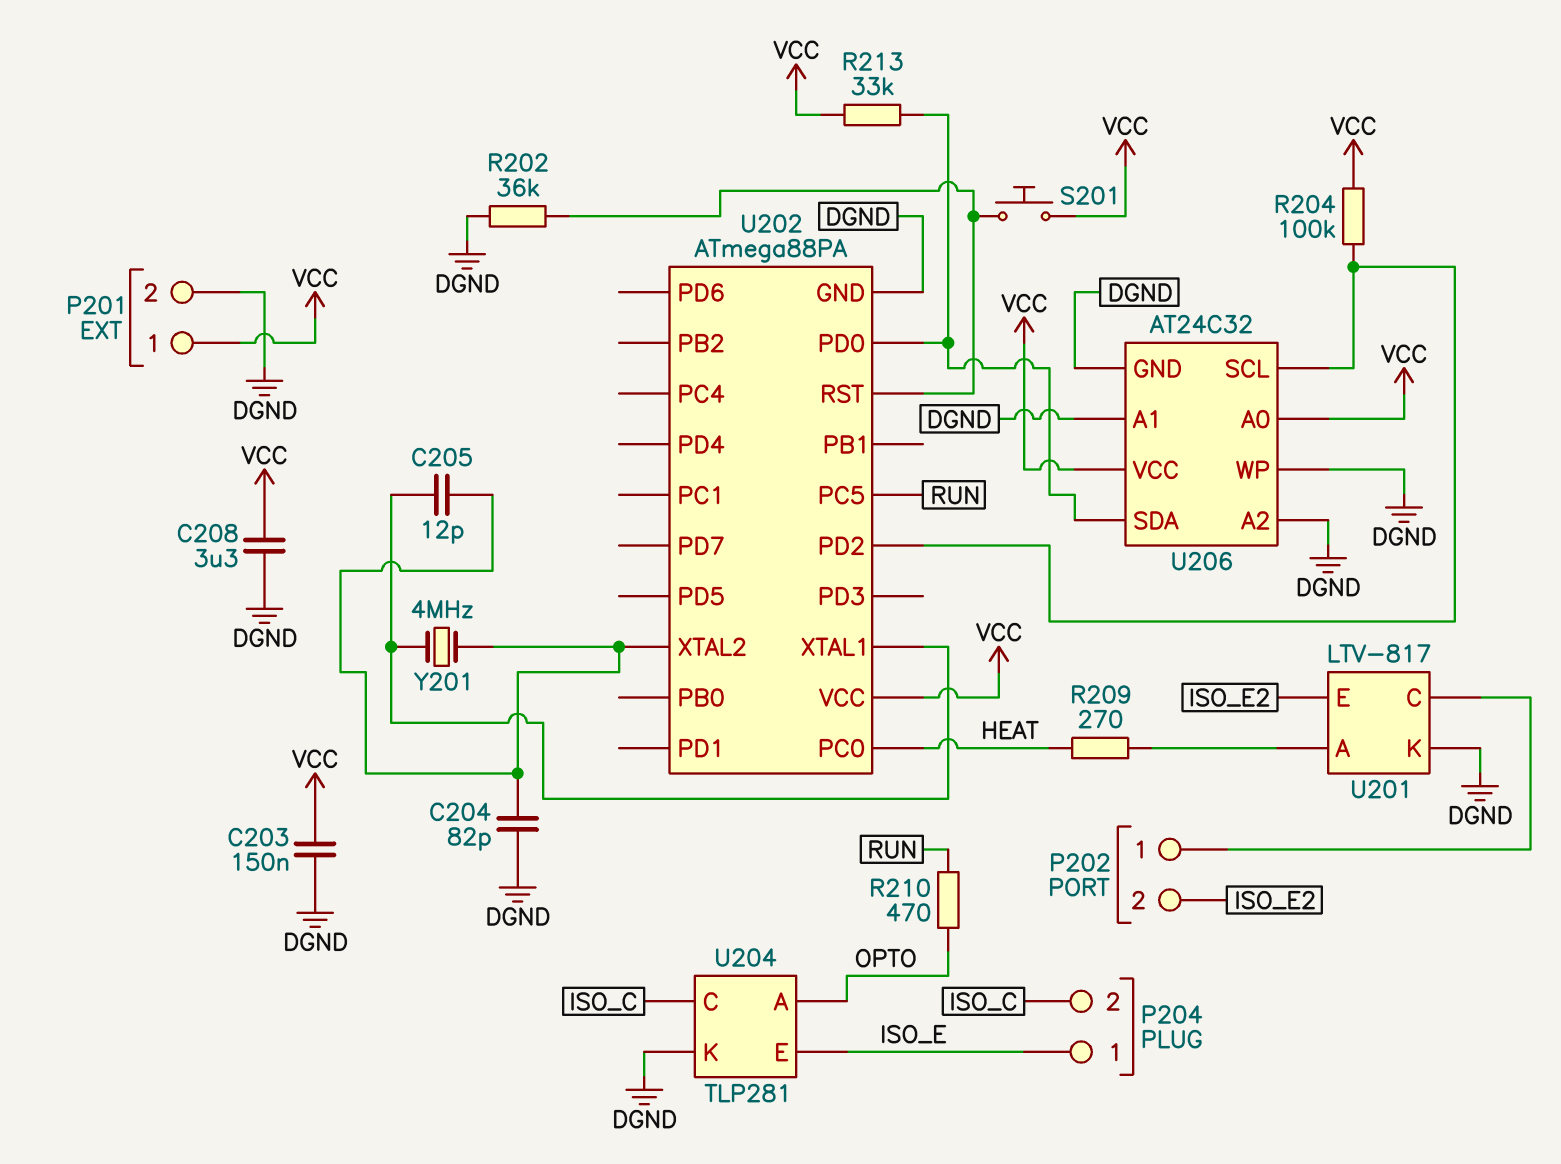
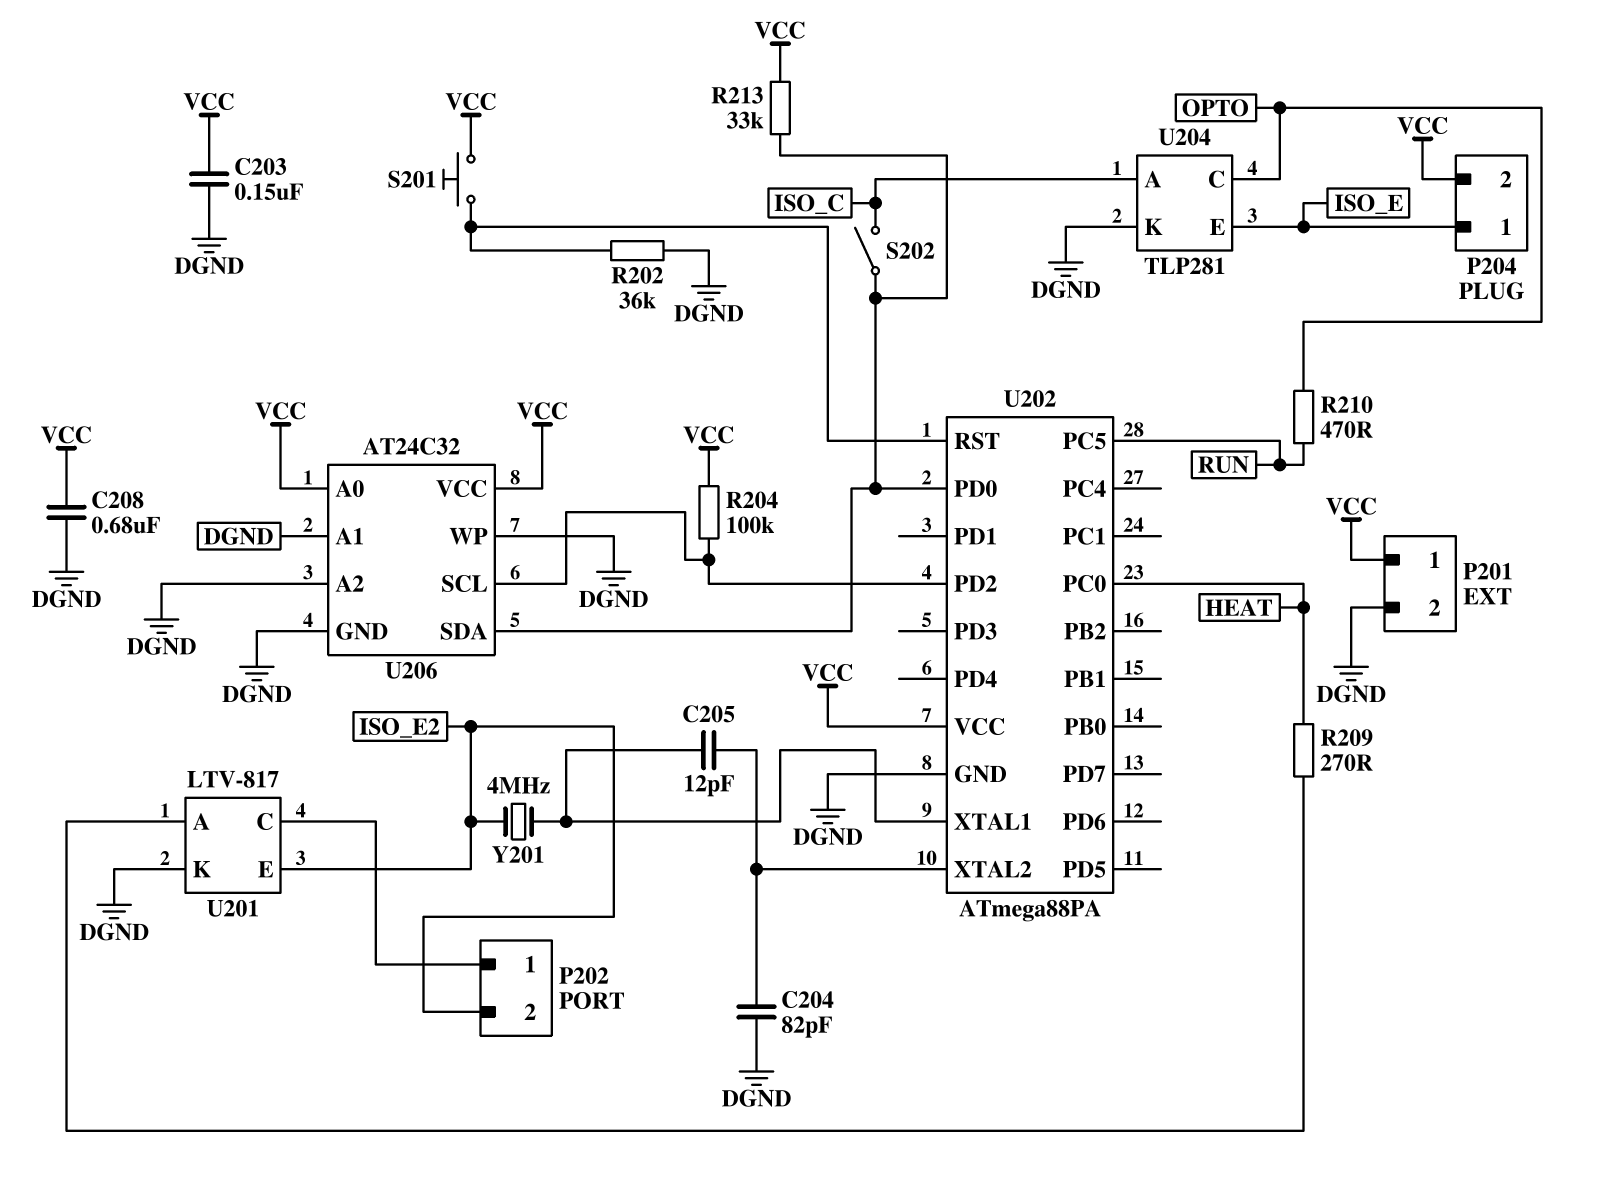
C208: 3.3uF (DGND, VCC) -> 680nF (DGND, VCC)
P204 pin 2: ISO_C -> VCC
S202: none -> switch (ISO_C, U202/PD0)
U204 pin A: OPTO -> ISO_C
U204 pin C: ISO_C -> OPTO
Y201: 4MHz (U202/XTAL1, U202/XTAL2) -> 4MHz (ISO_E2, U202/XTAL1)

